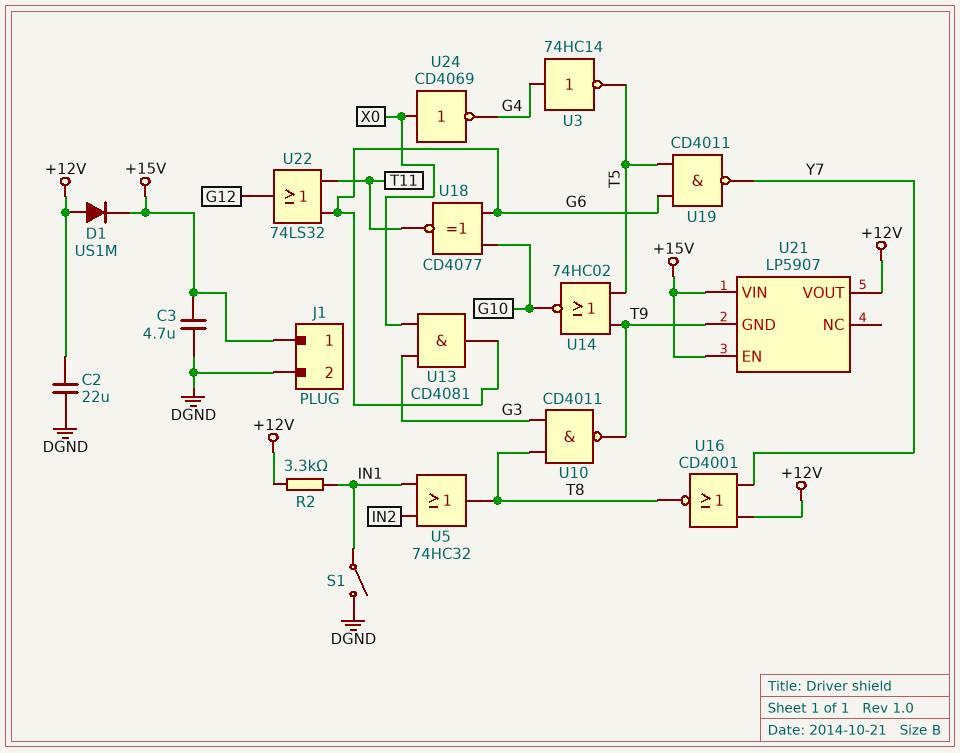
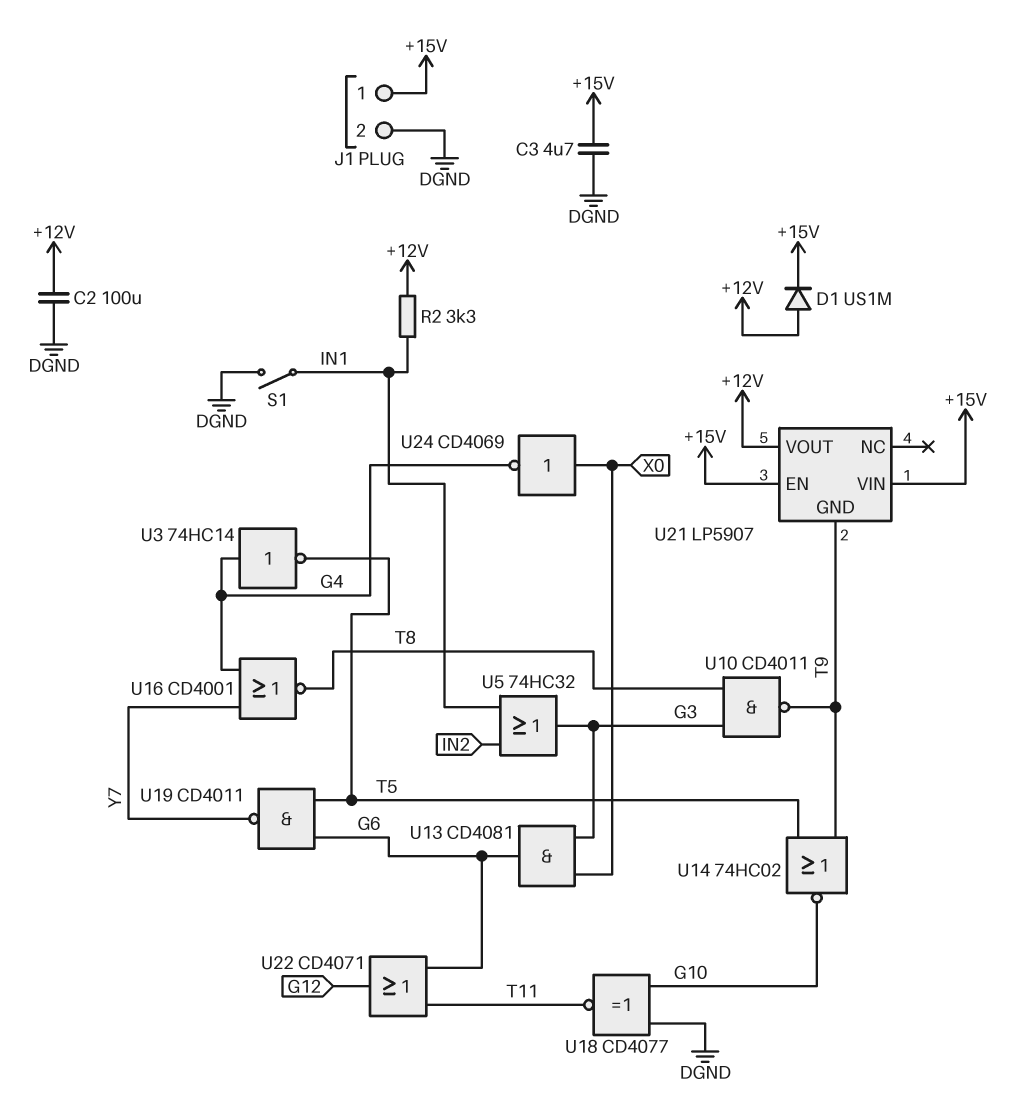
C2: 22uF (+12V, DGND) -> 100uF (+12V, DGND)
U5: OR 74HC32 (in IN1, in IN2, out T8) -> OR 74HC32 (in IN1, in IN2, out G3)
U16: NOR CD4001 (in +12V, in Y7, out T8) -> NOR CD4001 (in G4, in Y7, out T8)
U18: XNOR CD4077 (in G6, in G10, out T11) -> XNOR CD4077 (in DGND, in G10, out T11)
U22: OR 74LS32 (in G6, in T11, out G12) -> OR CD4071 (in G6, in T11, out G12)

